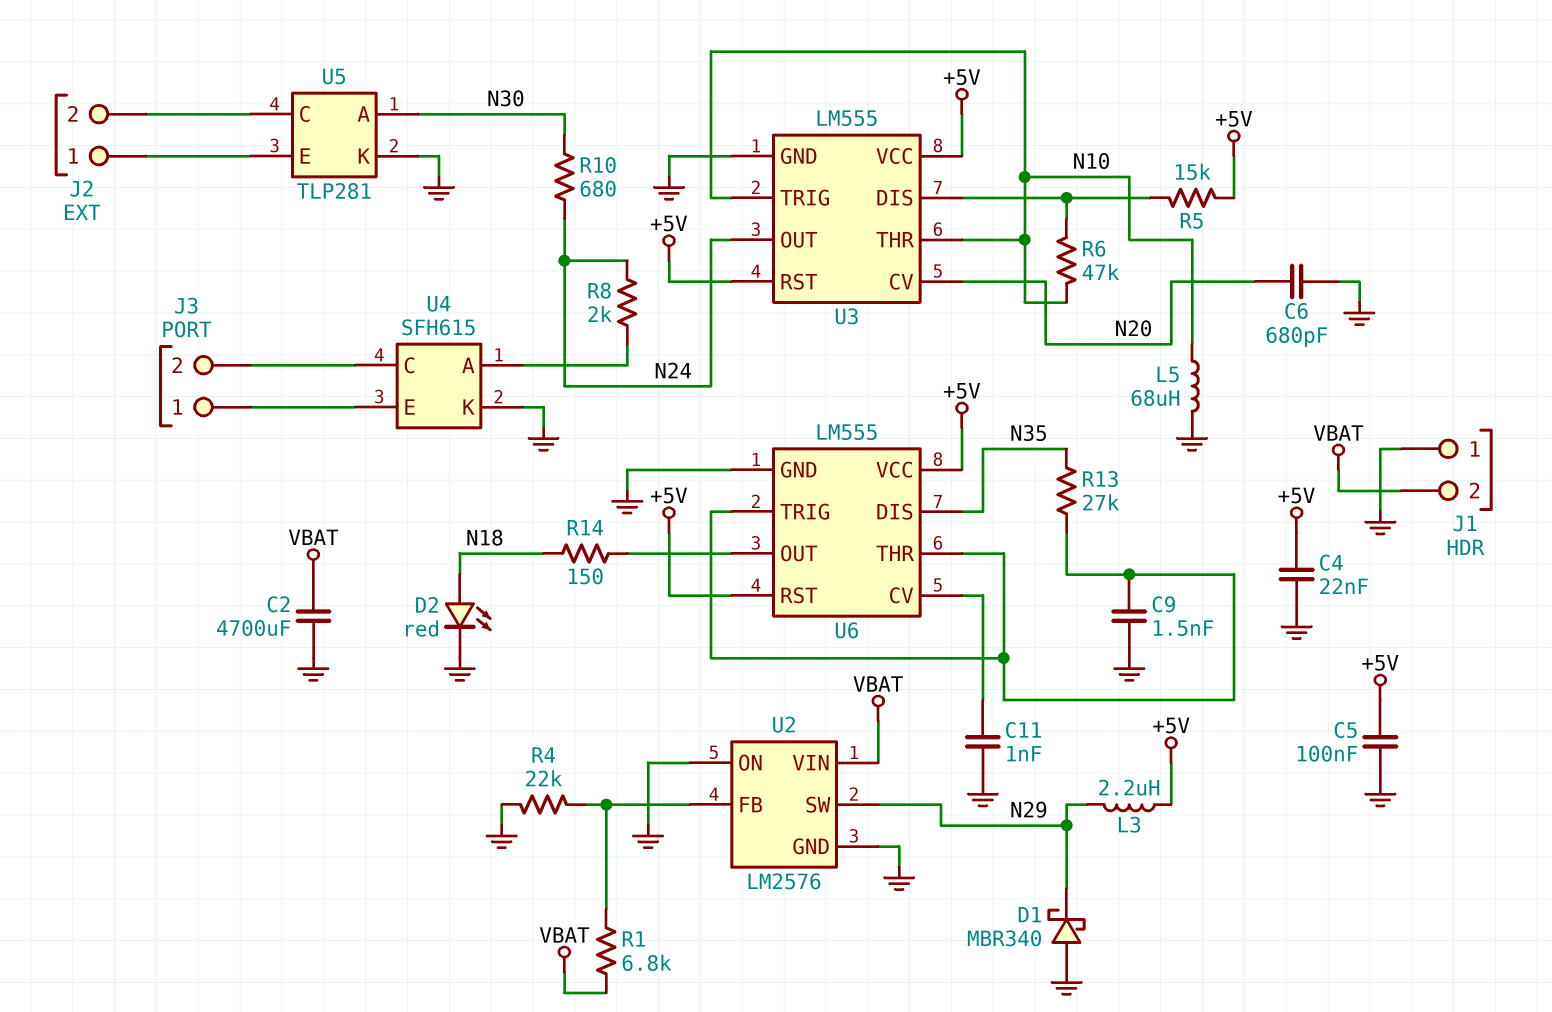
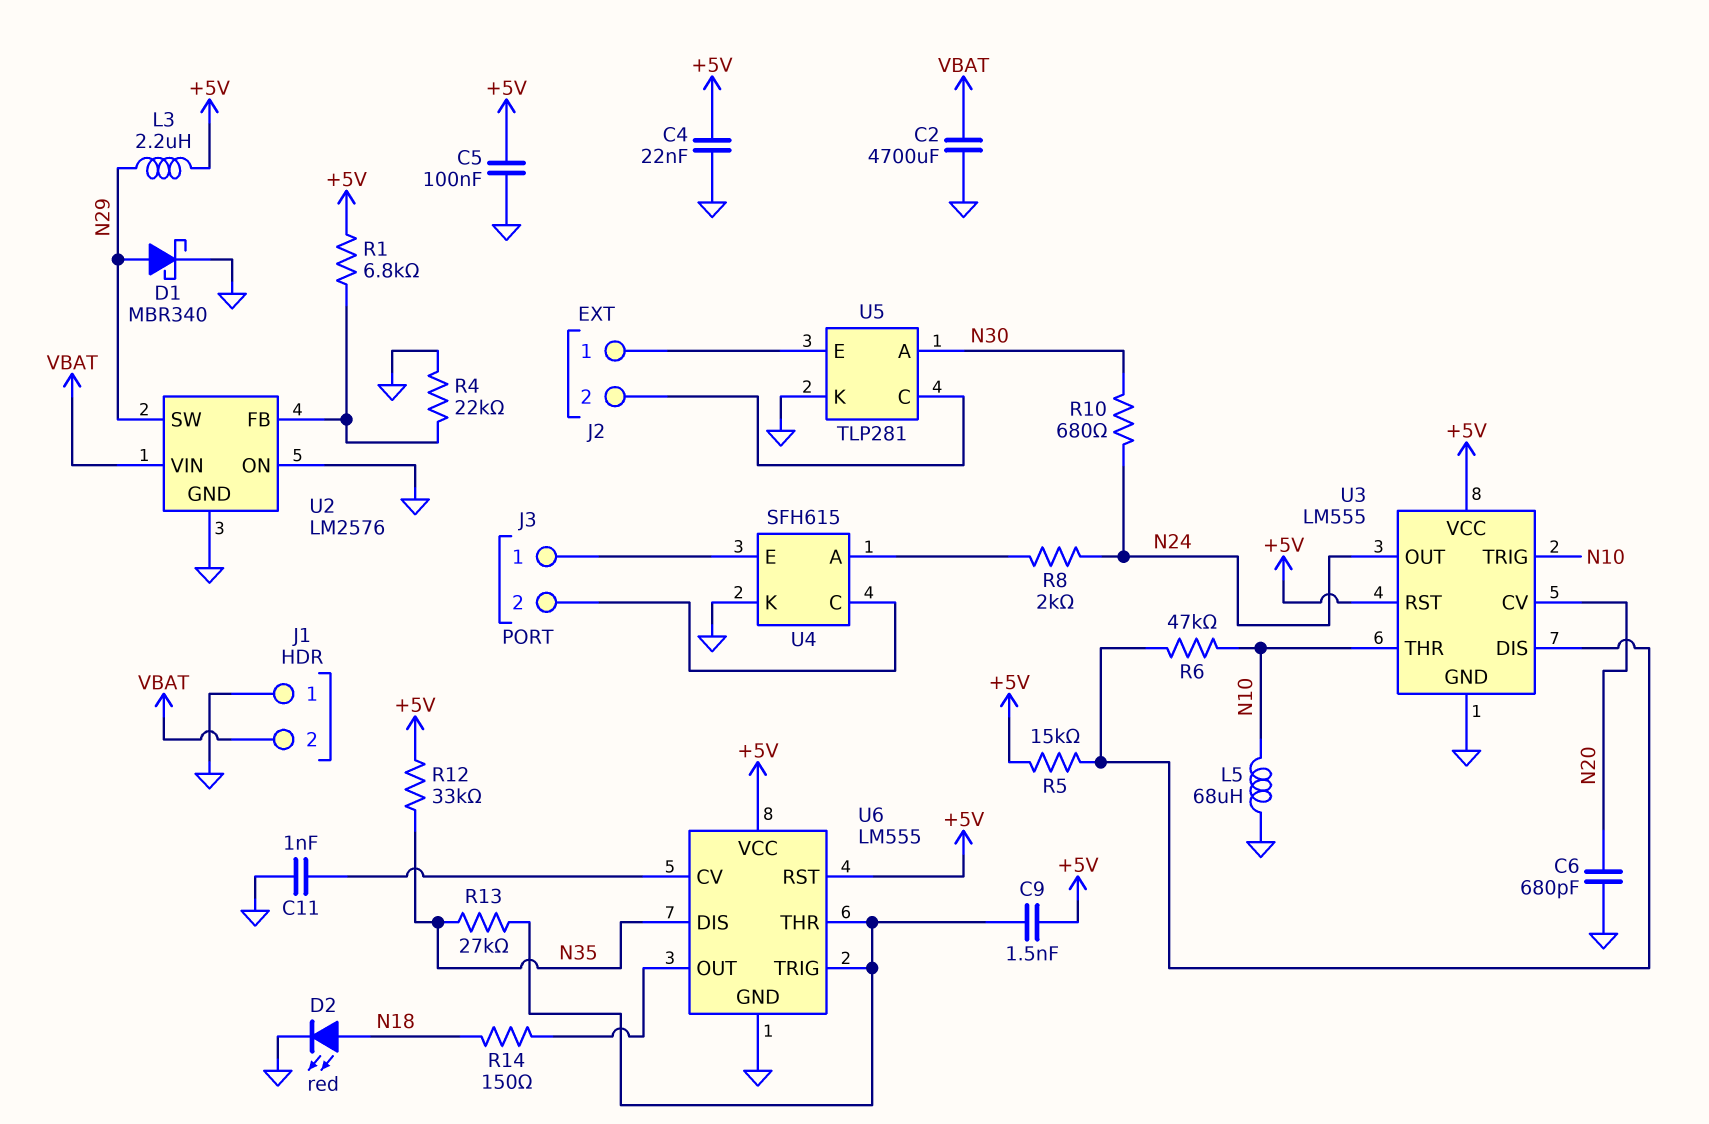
C9: 1.5nF (GND, U6/THR) -> 1.5nF (+5V, U6/THR)
D1: schottky MBR340 (A GND, K N29) -> schottky MBR340 (A N29, K GND)
R1: 6.8k (U2/FB, VBAT) -> 6.8k (+5V, U2/FB)
R12: none -> 33k (+5V, N35)

